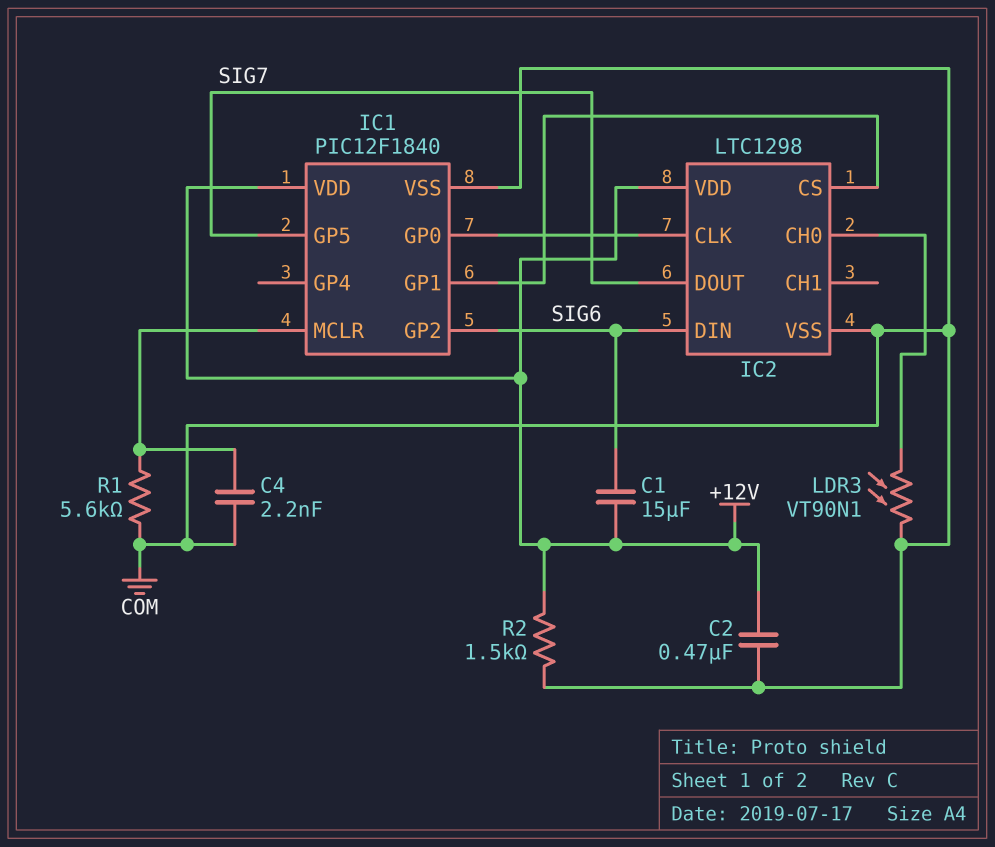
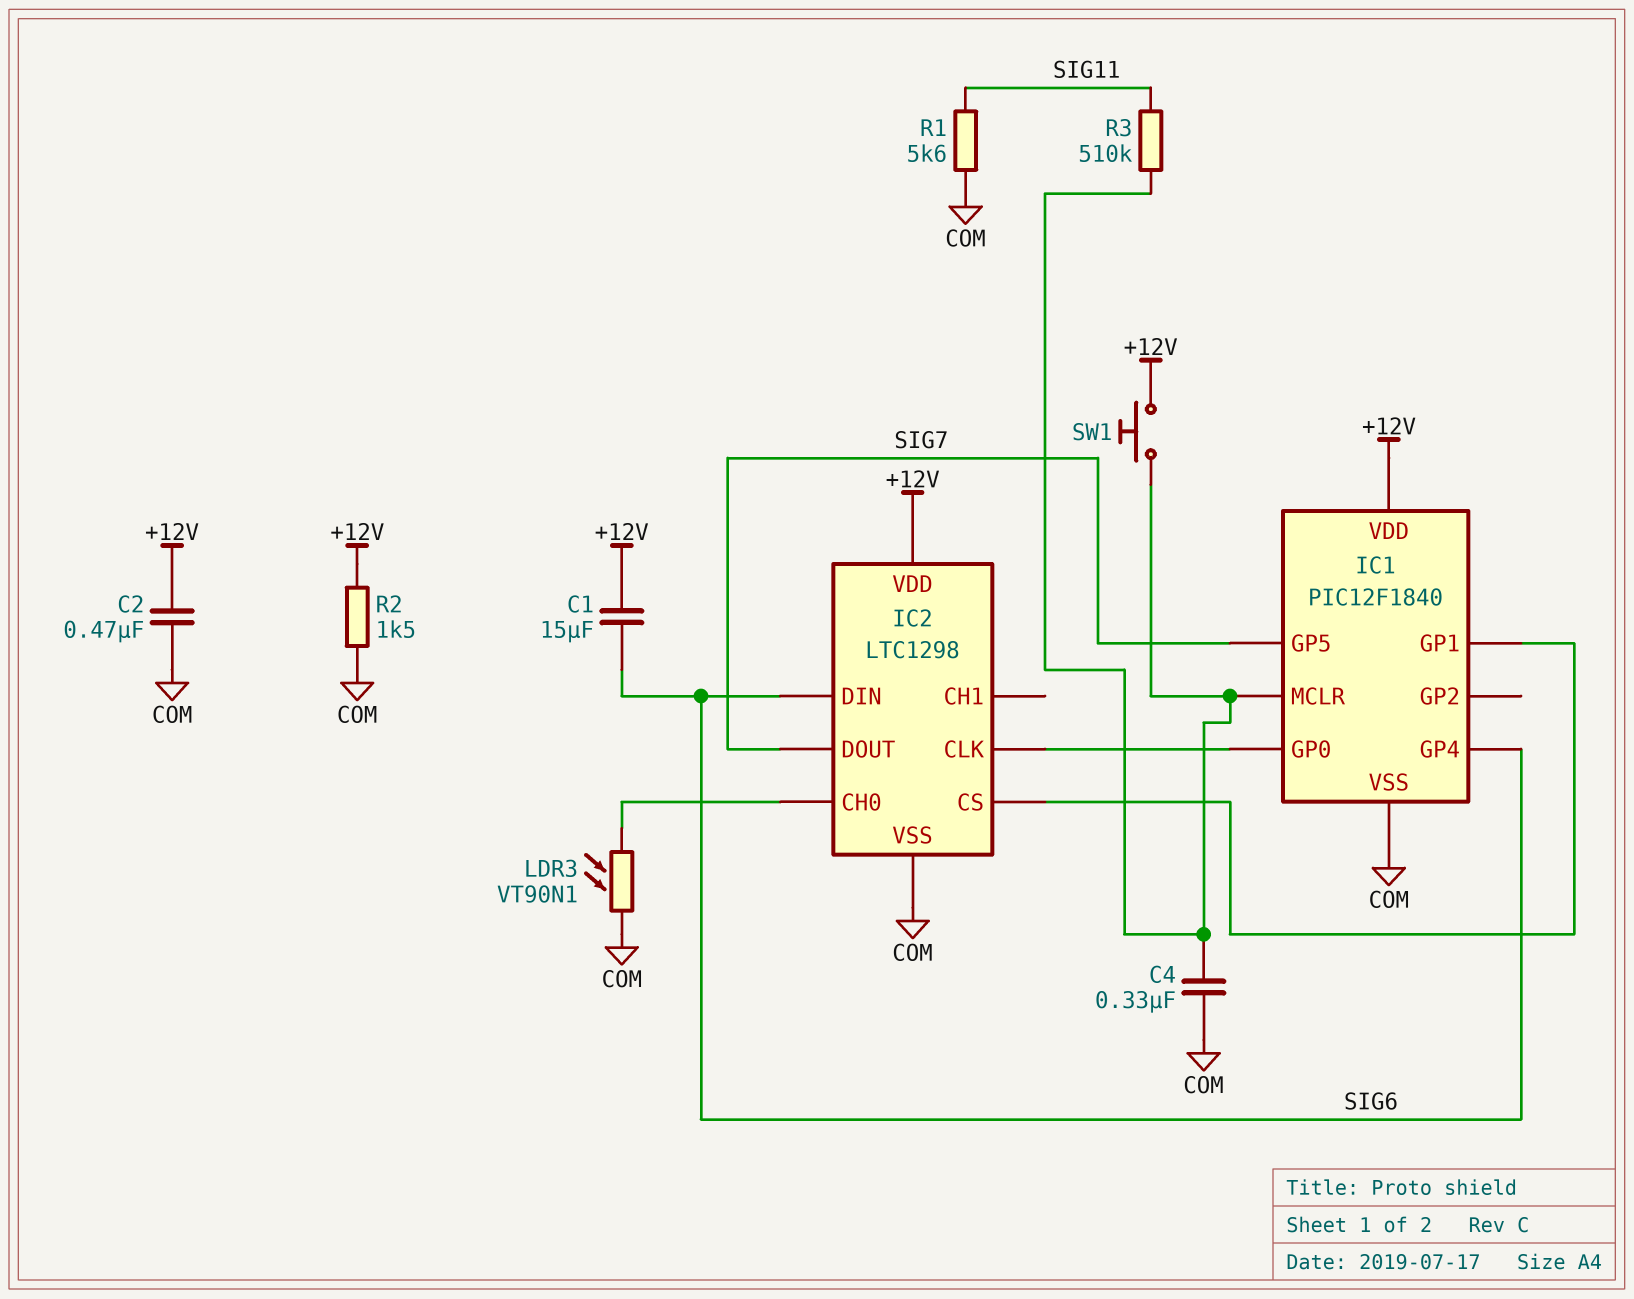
C4: 2.2nF (COM, IC1/MCLR) -> 330nF (COM, IC1/MCLR)
IC1 pin GP2: SIG6 -> none
IC1 pin GP4: none -> SIG6
R1: 5.6k (COM, IC1/MCLR) -> 5.6k (COM, SIG11)
R3: none -> 510k (IC1/MCLR, SIG11)
SW1: none -> button (+12V, IC1/MCLR)

